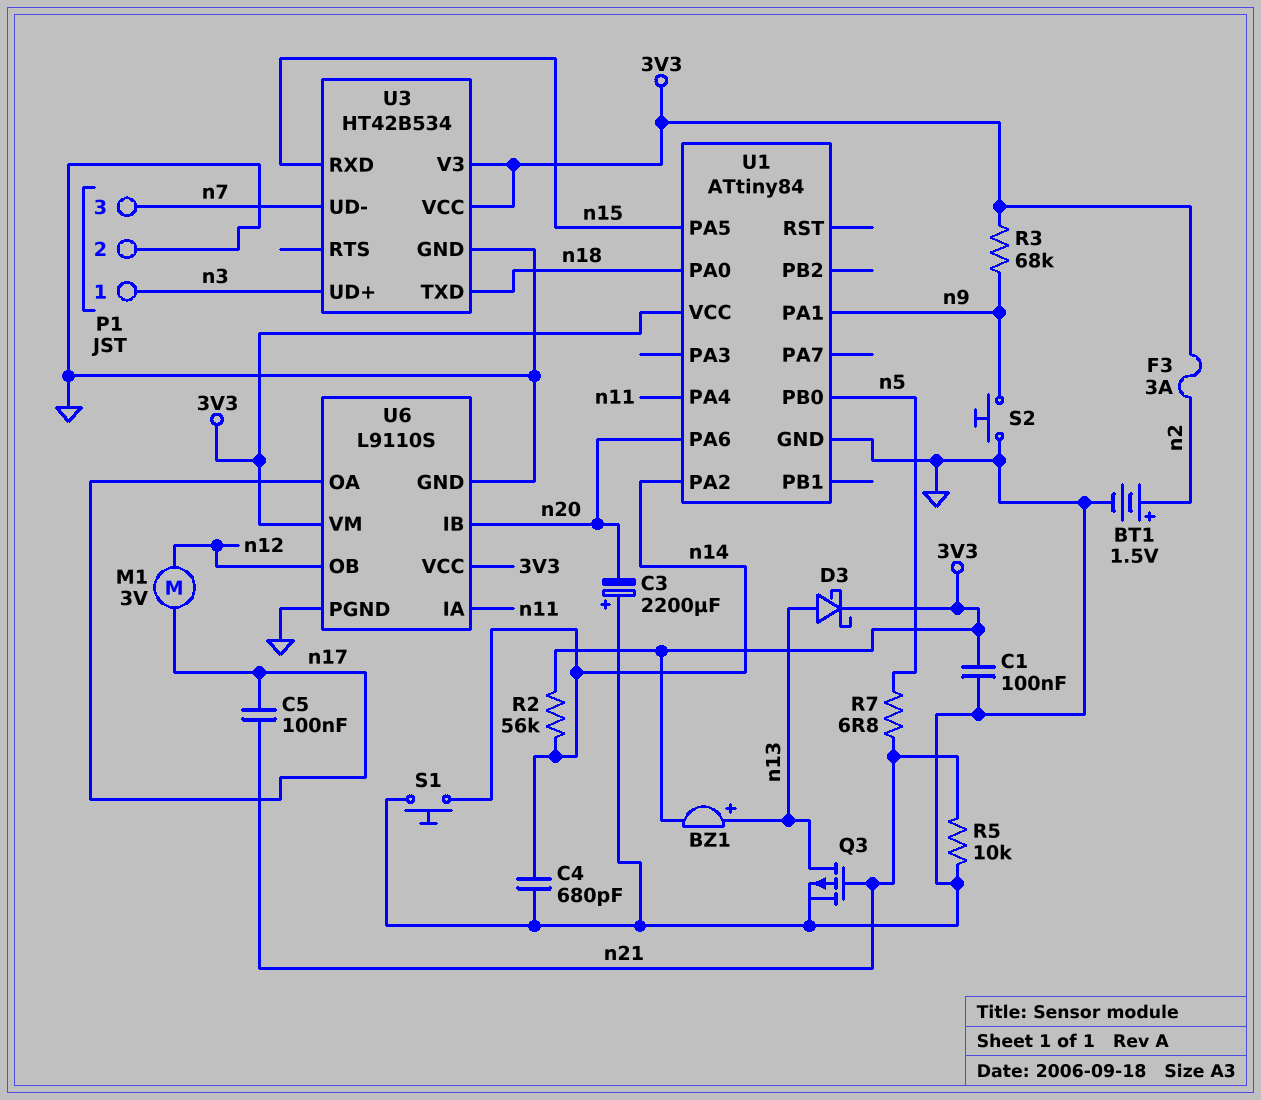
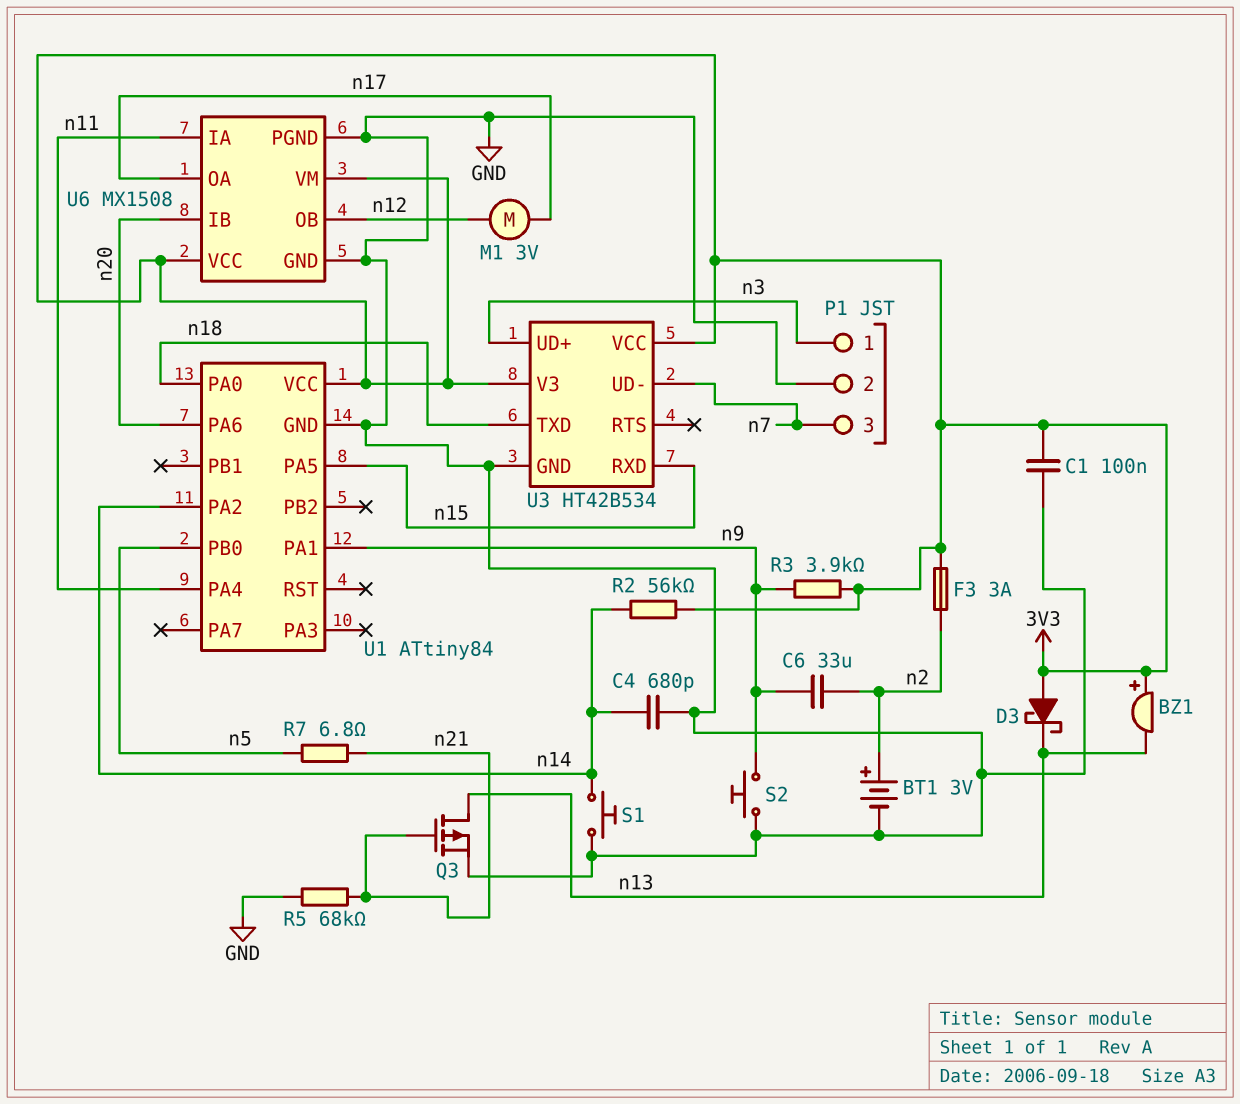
BT1: 1.5V (plus n2, minus GND) -> 3V (plus n2, minus GND)
BZ1: buzzer (plus n13, minus 3V3) -> buzzer (plus 3V3, minus n13)
C3: 2200uF (plus GND, minus n20) -> none
C5: 100nF (n17, n21) -> none
C6: none -> 33uF (n2, n9)
D3: schottky (A n13, K 3V3) -> schottky (A 3V3, K n13)
R3: 68k (3V3, n9) -> 3.9k (3V3, n9)
R5: 10k (GND, n21) -> 68k (GND, n21)
U6: L9110S -> MX1508

